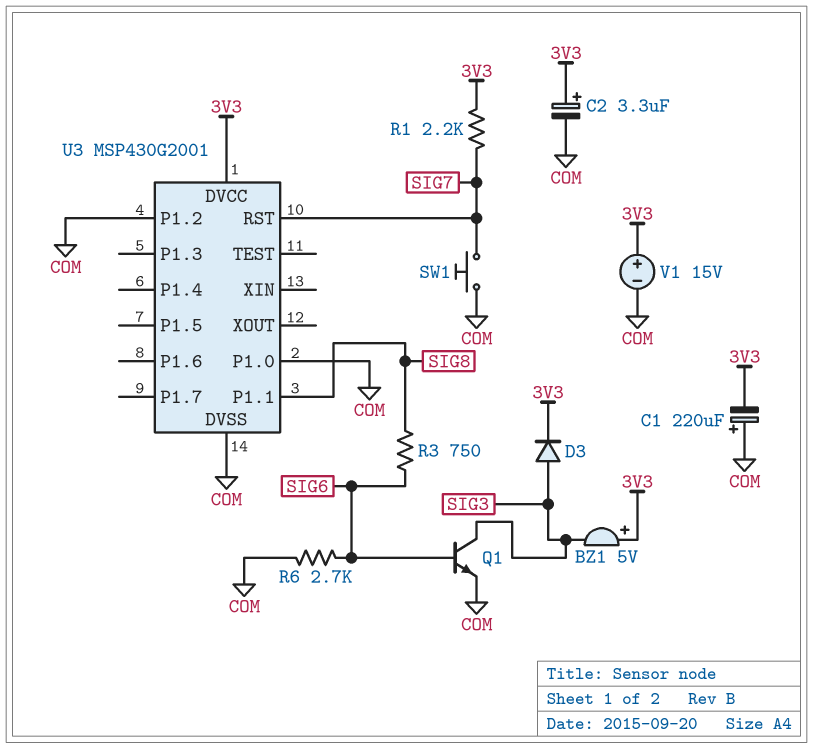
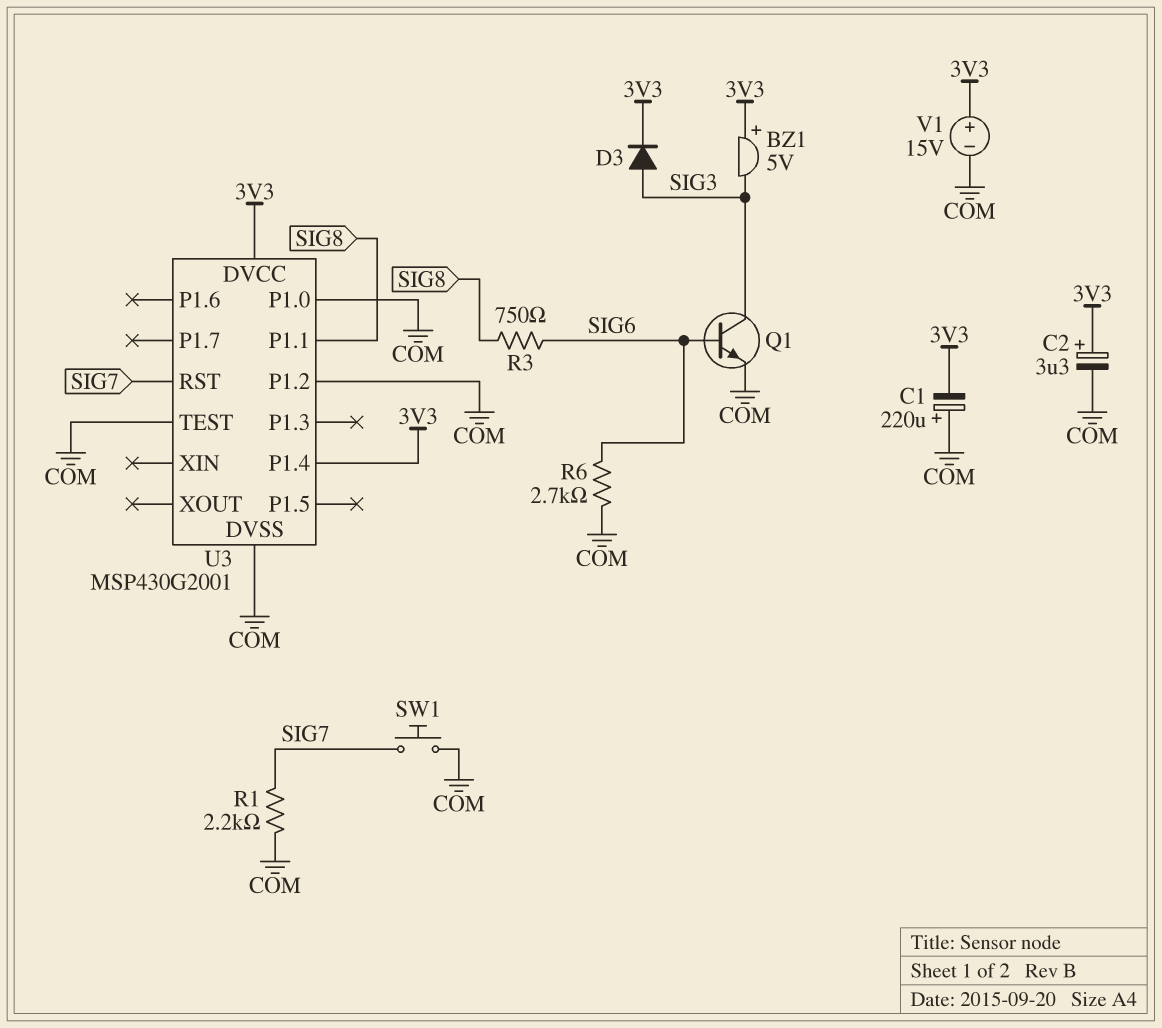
R1: 2.2k (3V3, SIG7) -> 2.2k (COM, SIG7)
U3 pin P1.4: none -> 3V3
U3 pin TEST: none -> COM

